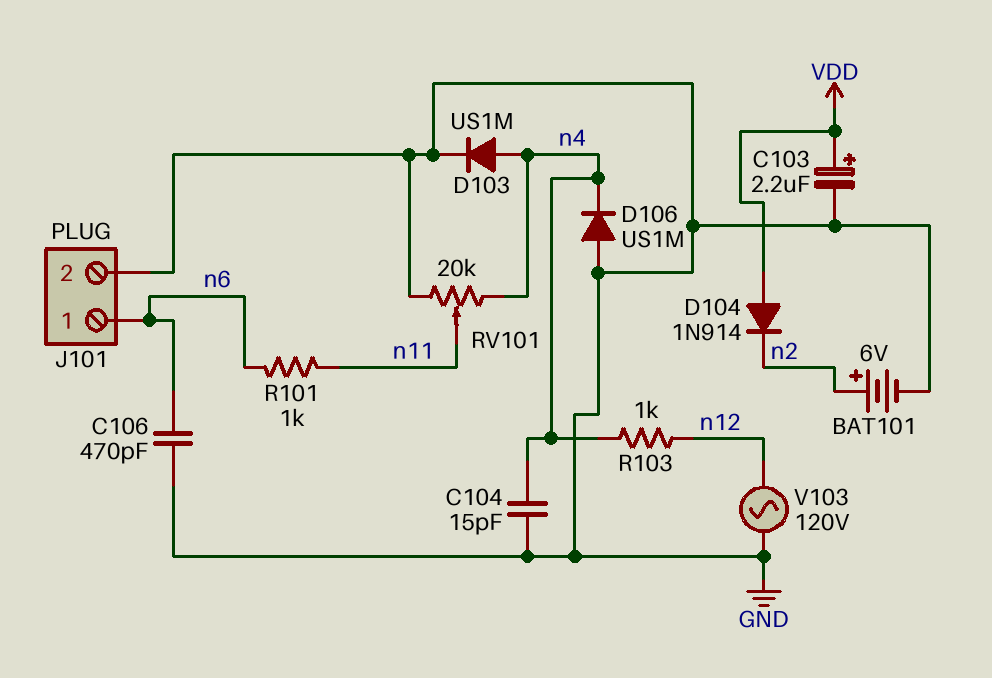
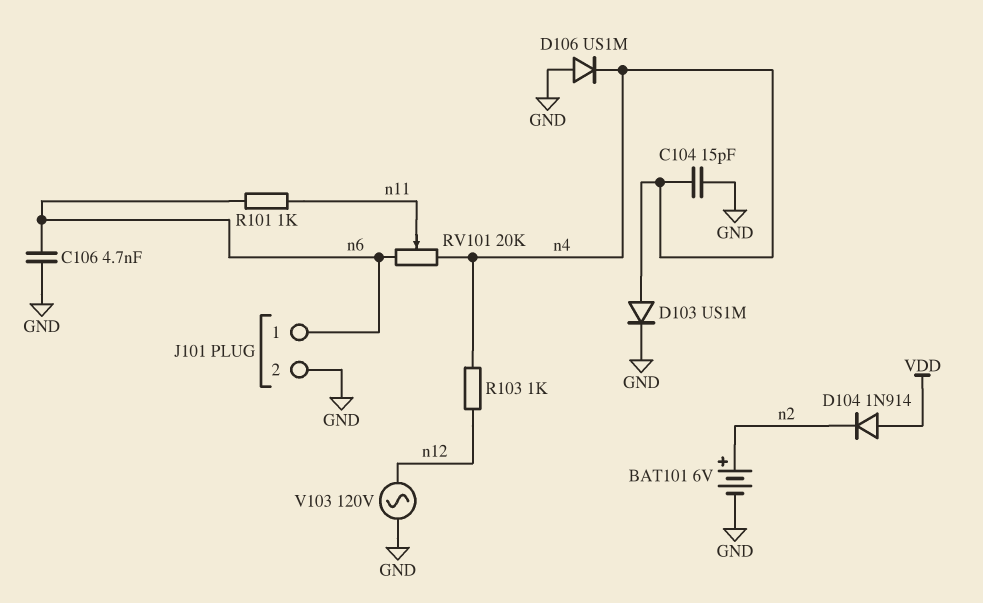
C103: 2.2uF (plus VDD, minus GND) -> none
C106: 470pF (GND, n6) -> 4.7nF (GND, n6)
RV101: 20k (GND, n4, wiper n11) -> 20k (n4, n6, wiper n11)

